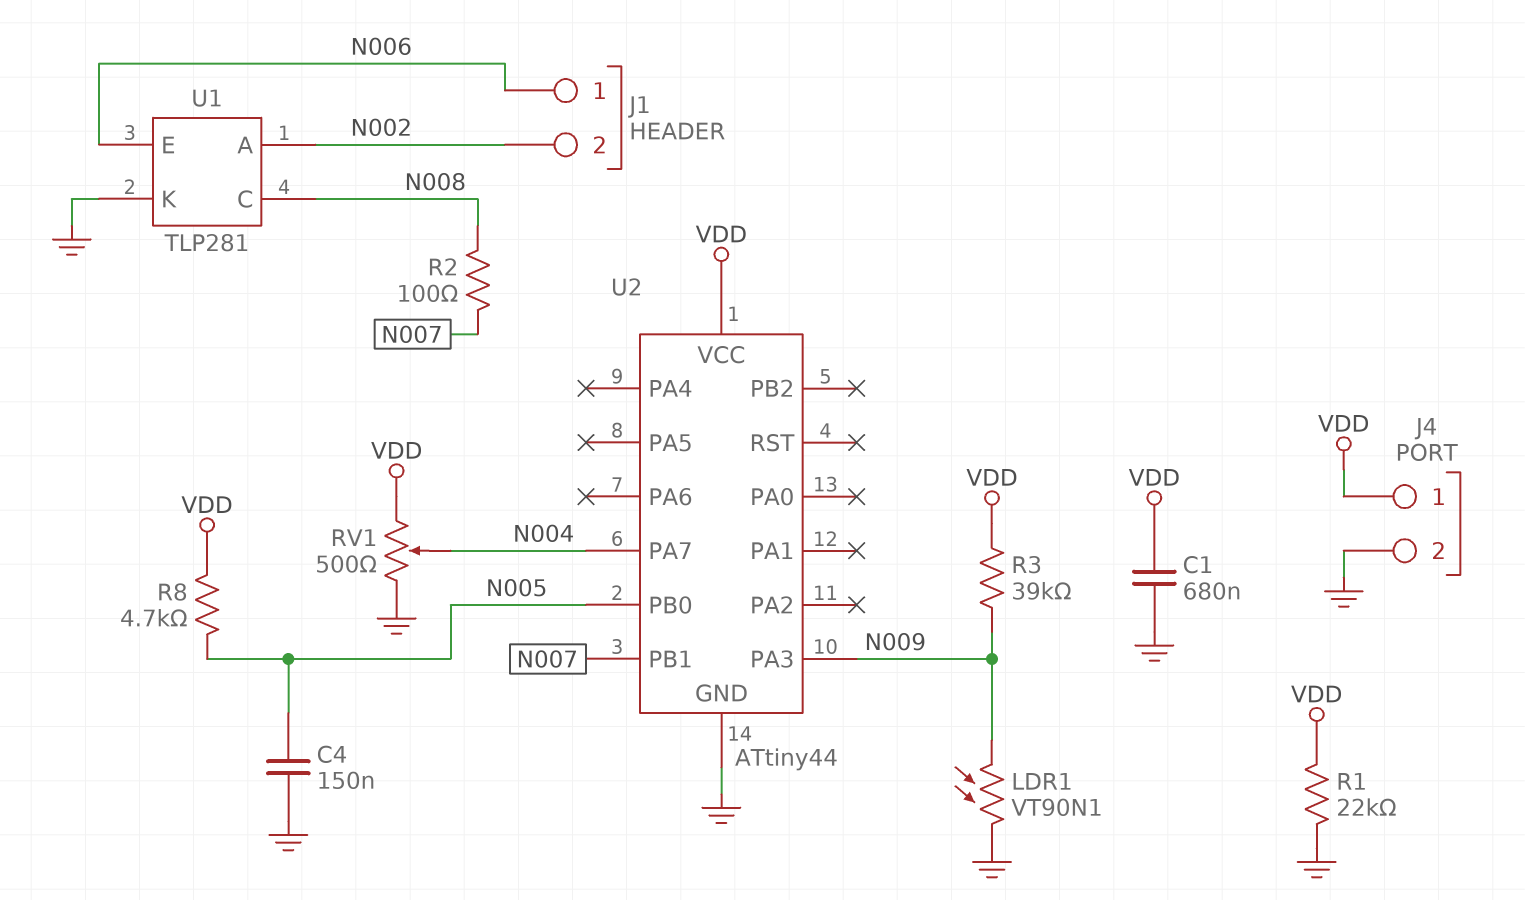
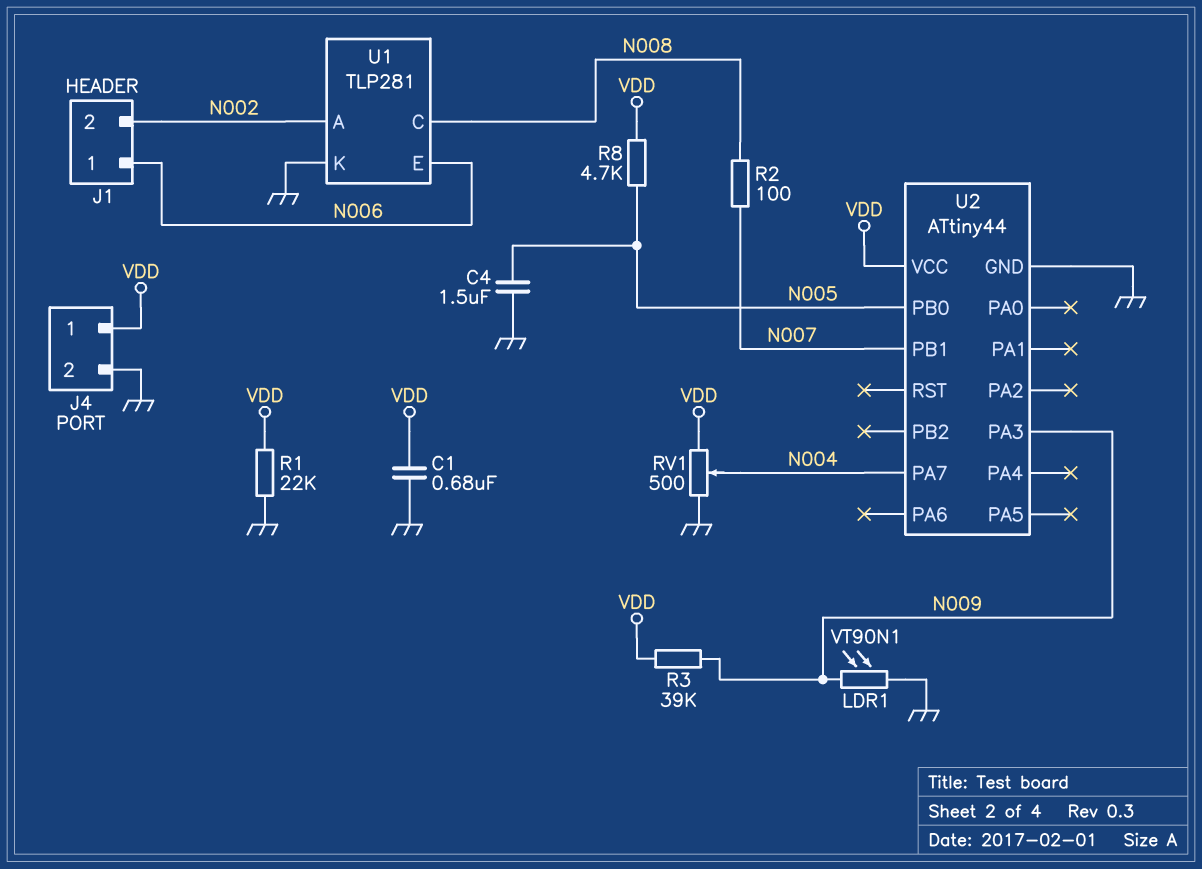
C4: 150nF (GND, N005) -> 1.5uF (GND, N005)

